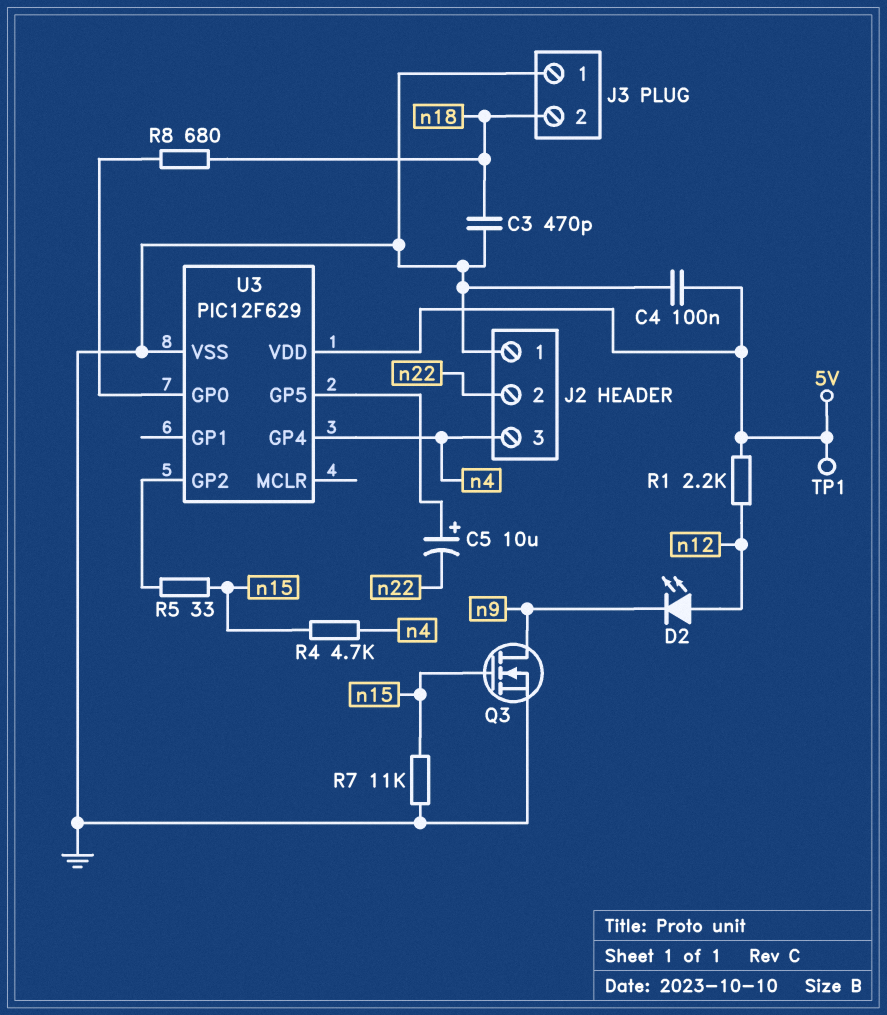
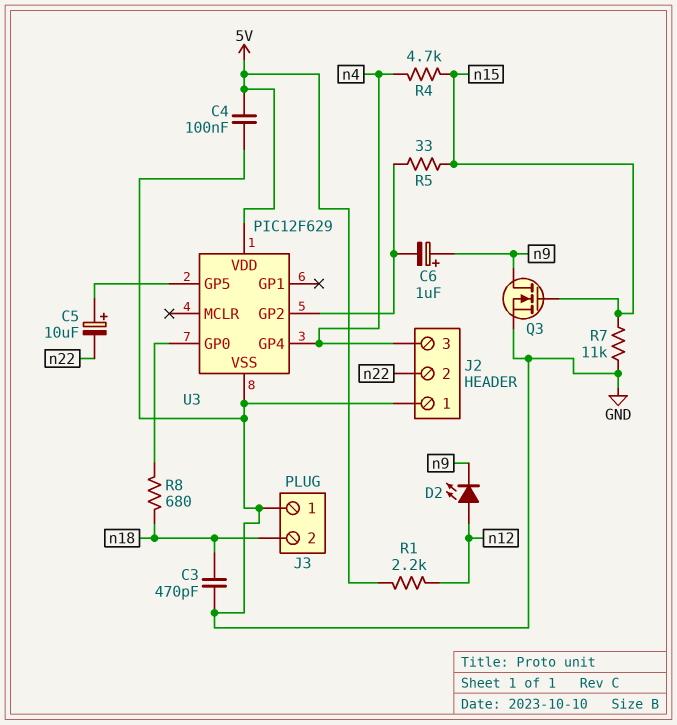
C6: none -> 1uF (plus n9, minus U3/GP2)
TP1: test point (5V) -> none

